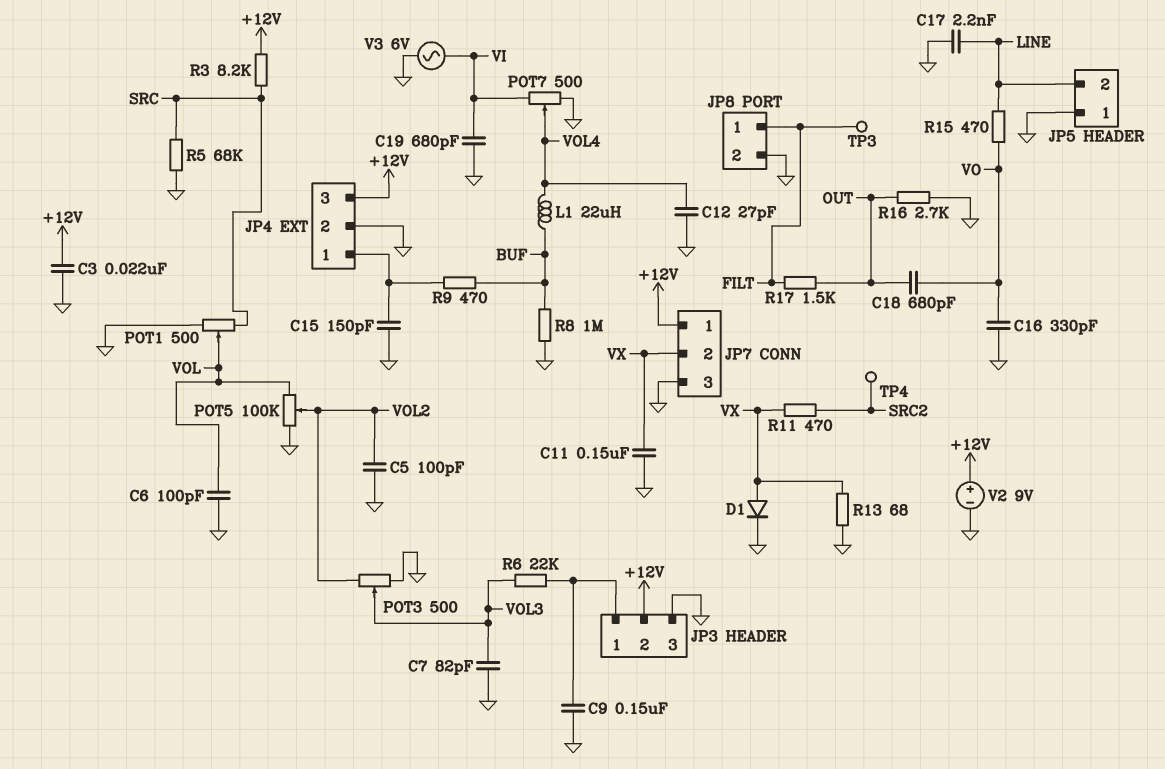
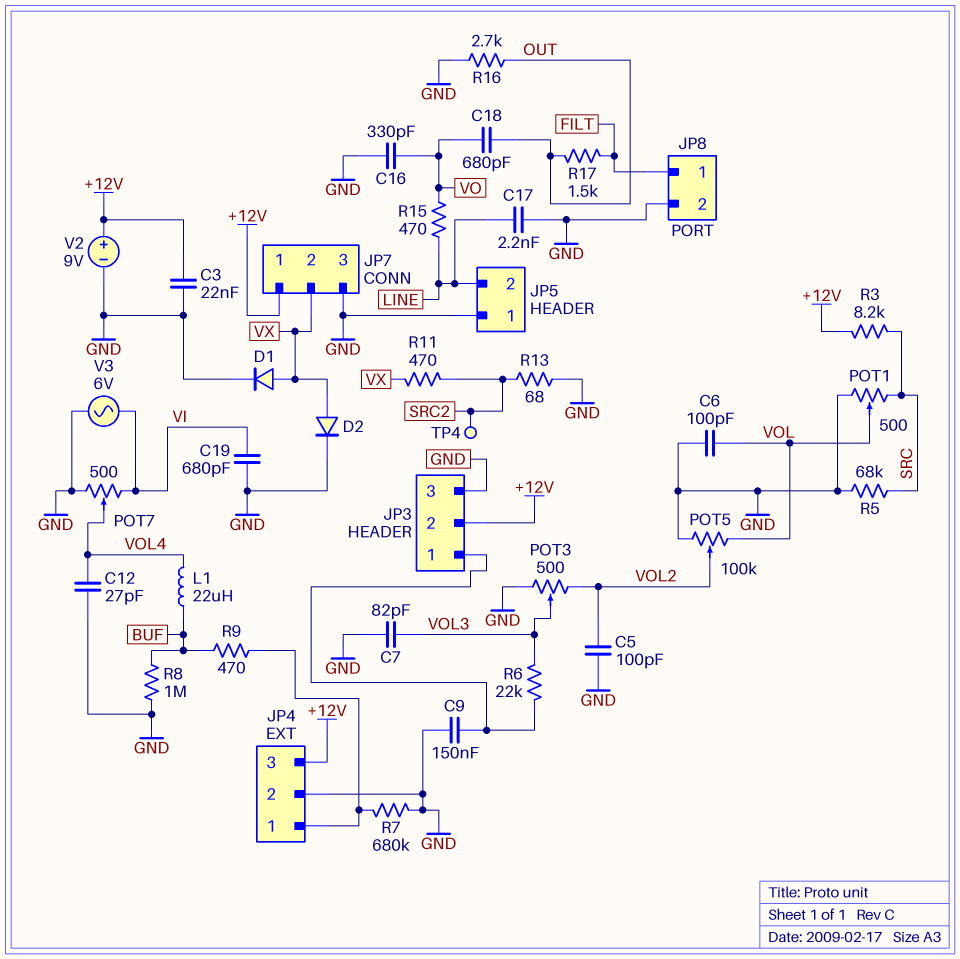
C11: 150nF (GND, VX) -> none
C15: 150pF (GND, JP4/1) -> none
D2: none -> diode (A VX, K GND)
R7: none -> 680k (GND, JP4/1)
R13: 68 (GND, VX) -> 68 (GND, SRC2)
TP3: test point (FILT) -> none

